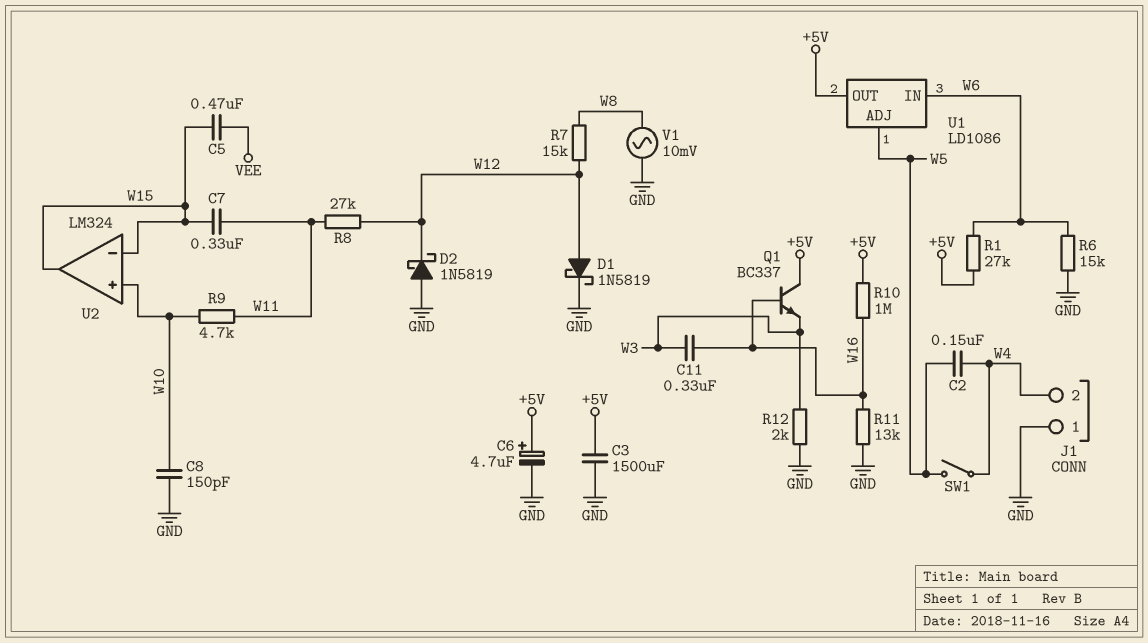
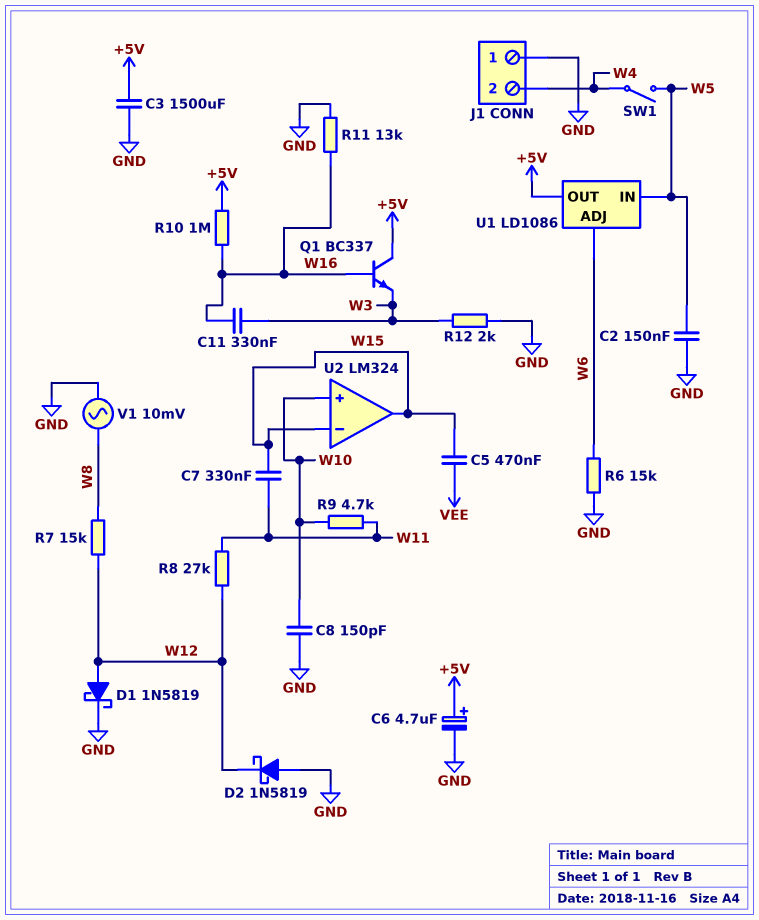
C2: 150nF (W4, W5) -> 150nF (GND, W5)
R1: 27k (+5V, W6) -> none
U1 pin ADJ: W5 -> W6
U1 pin IN: W6 -> W5

